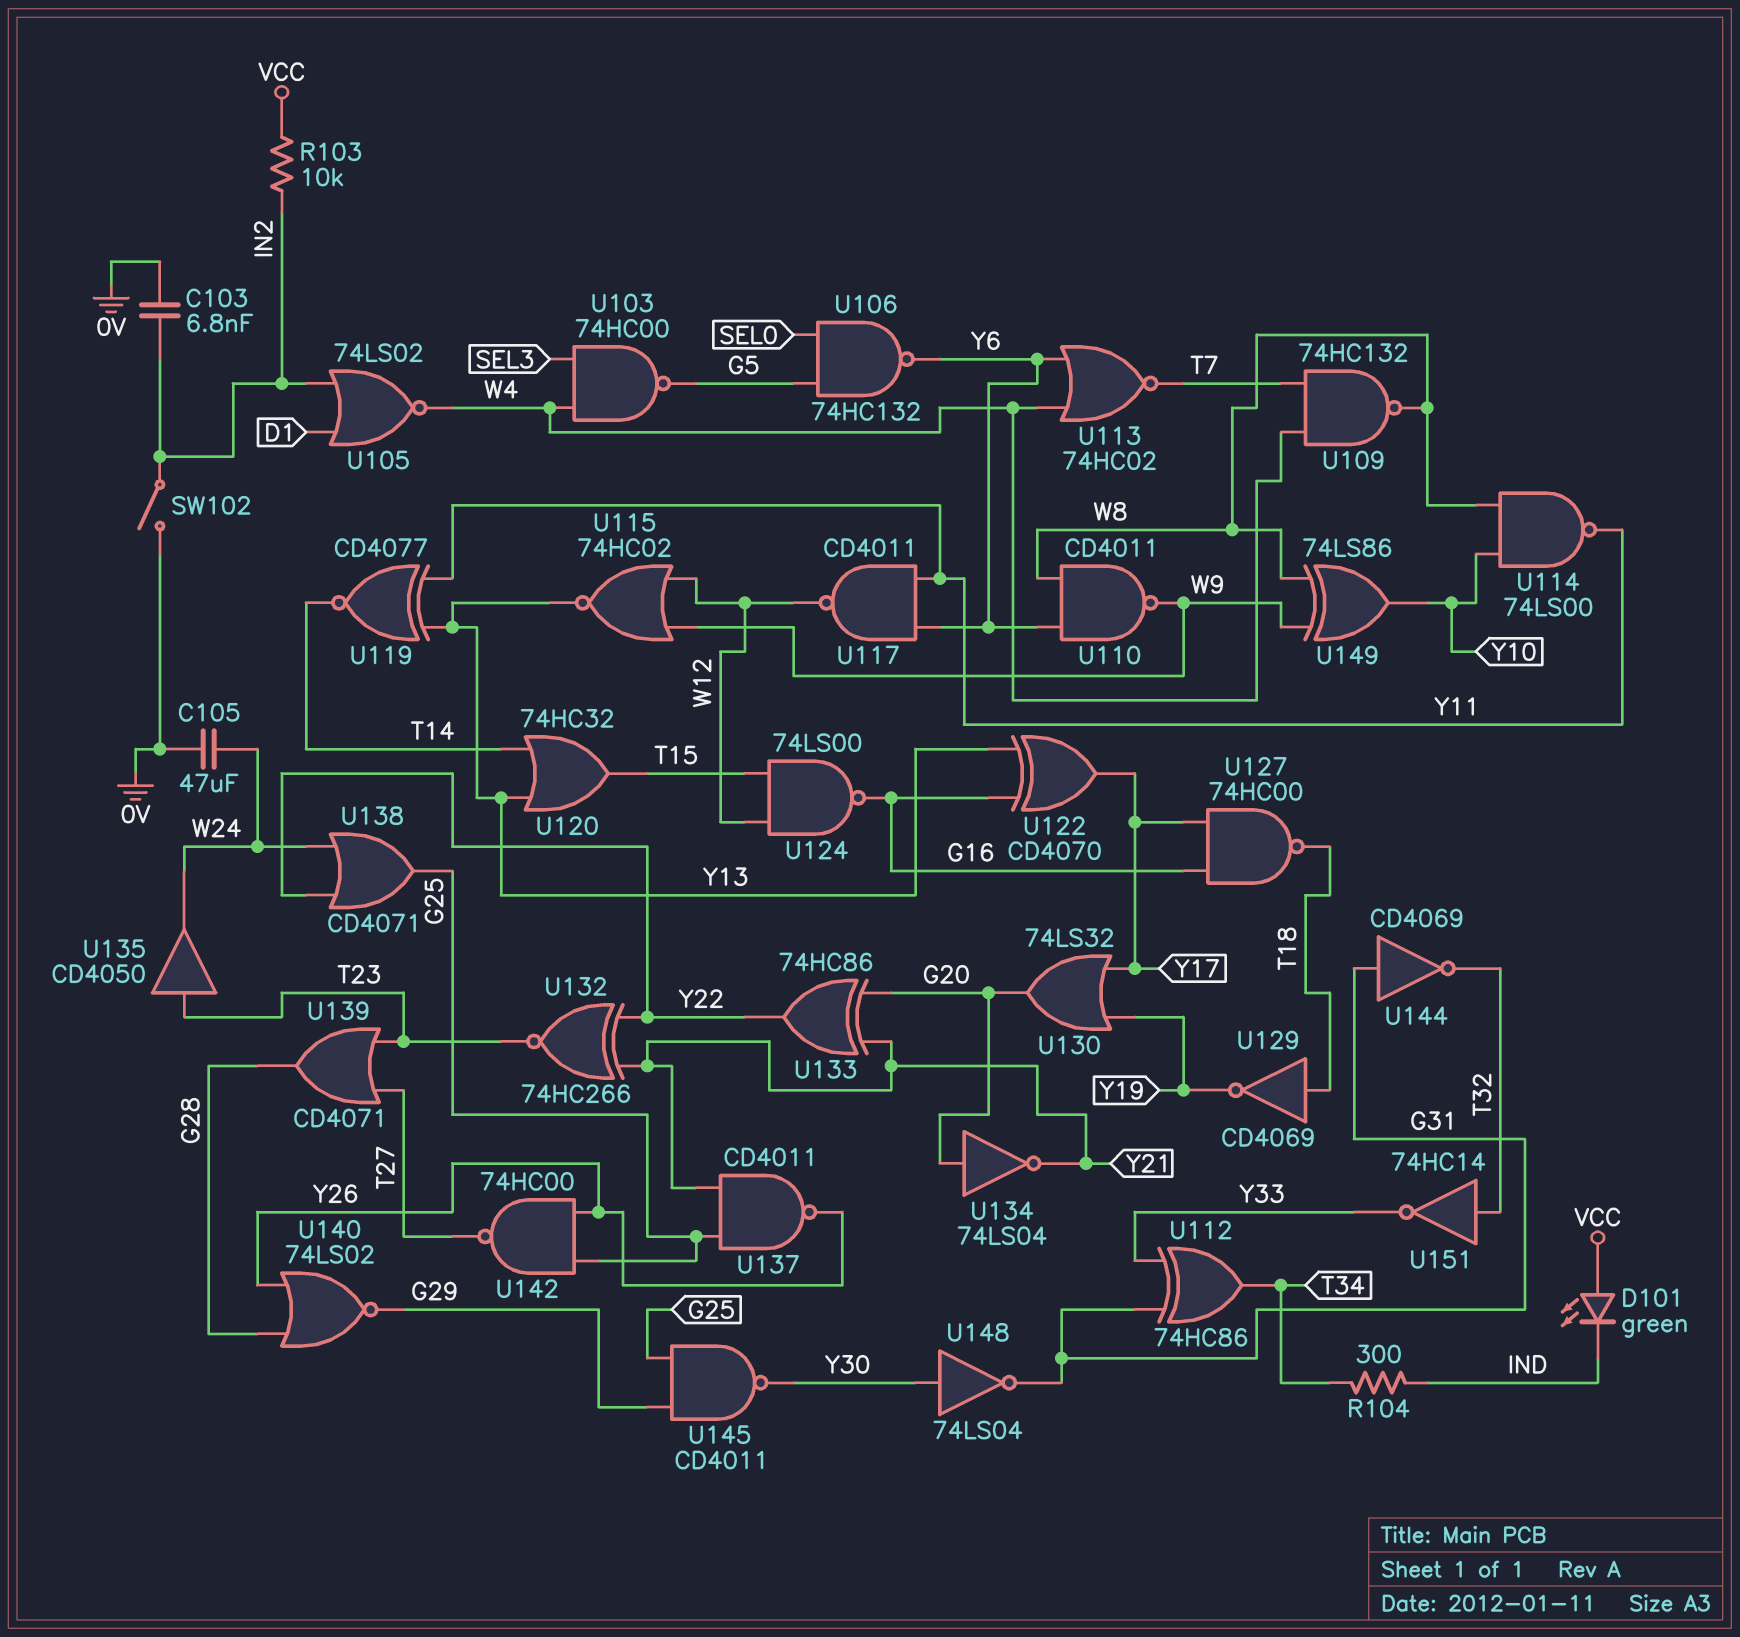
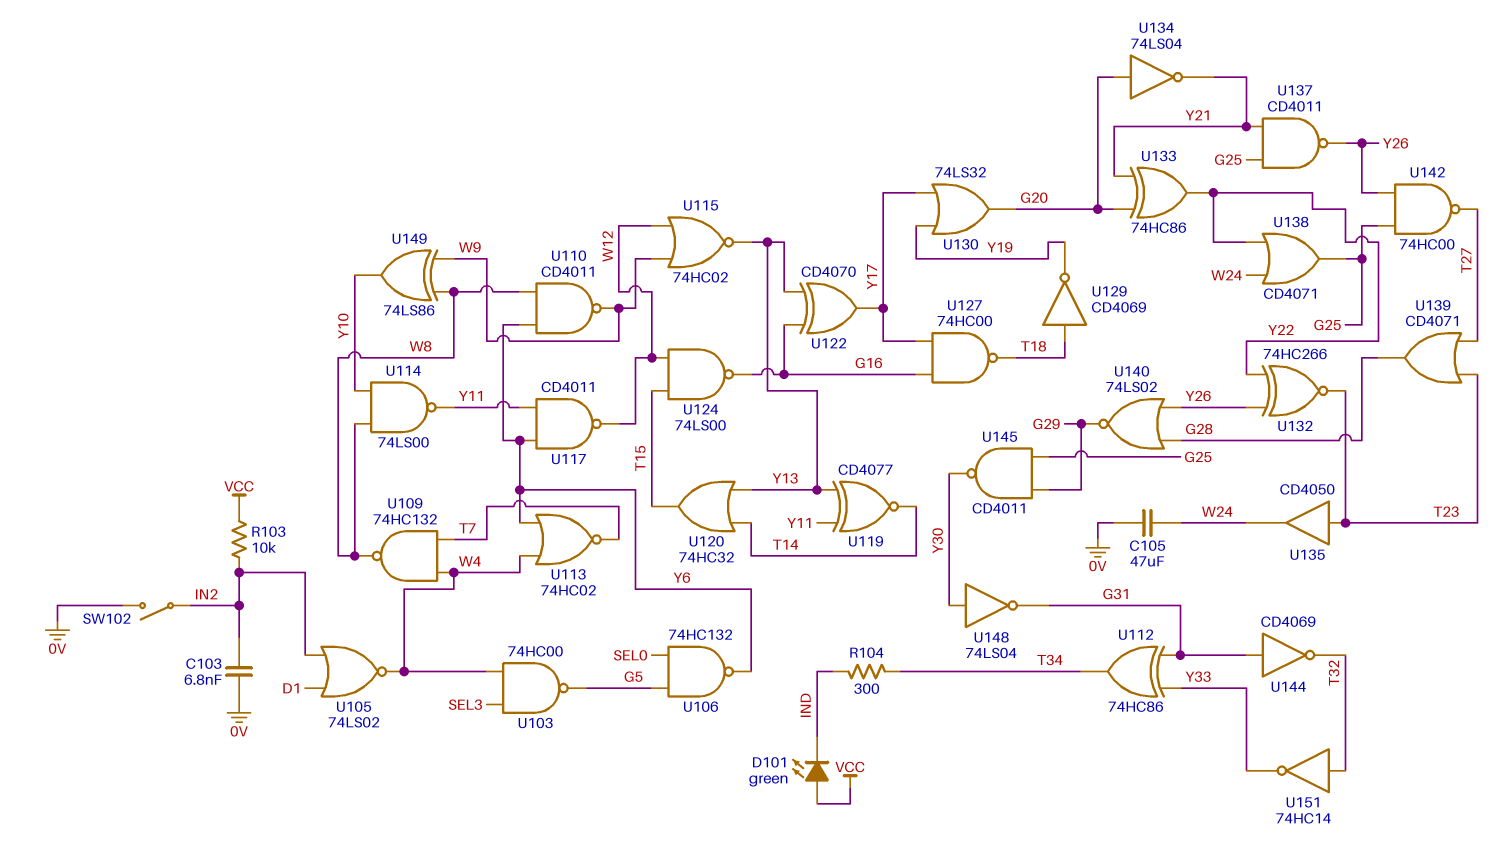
U132: XNOR 74HC266 (in Y21, in Y22, out T23) -> XNOR 74HC266 (in Y22, in Y26, out T23)

